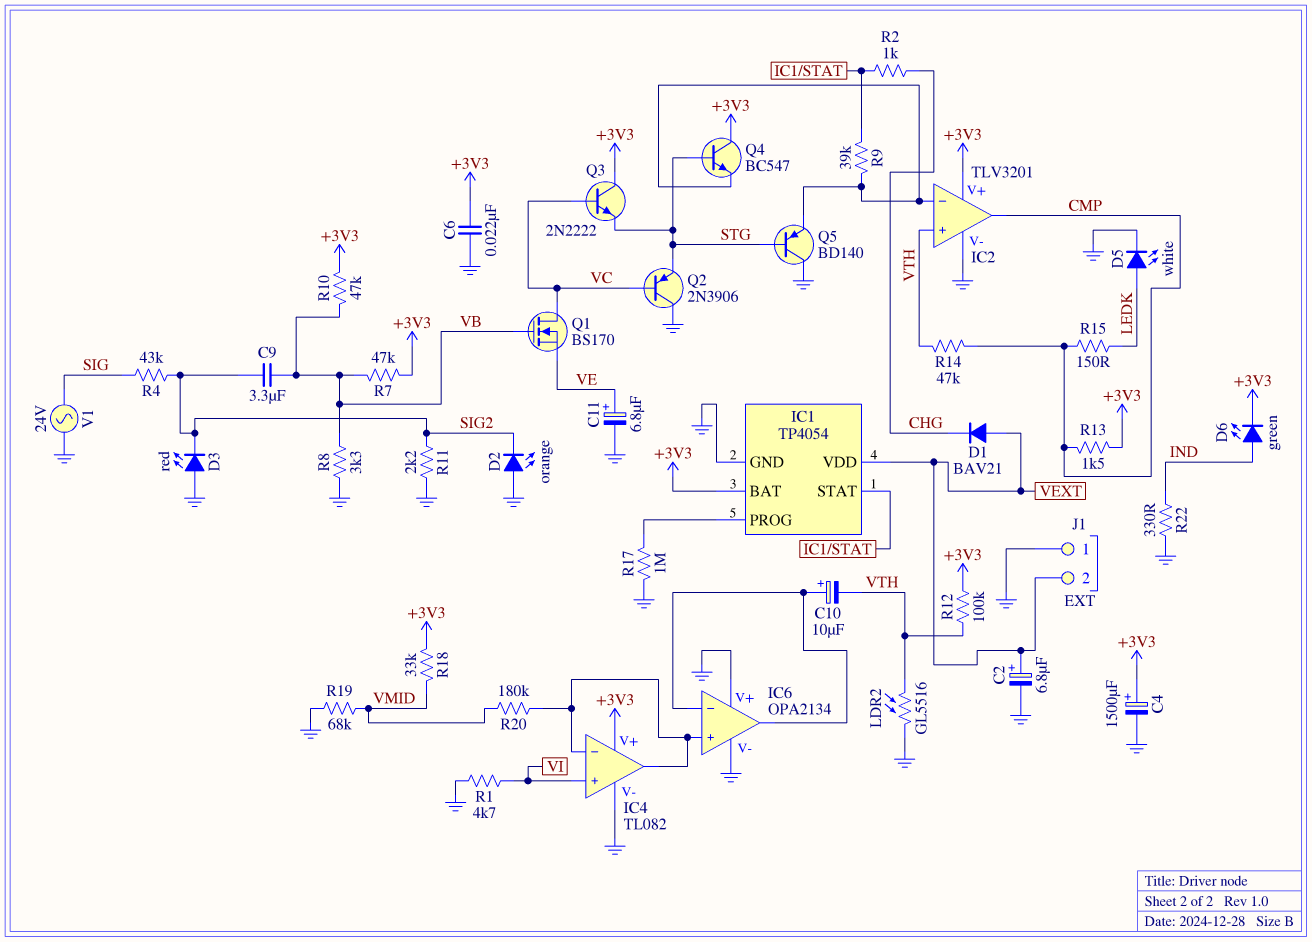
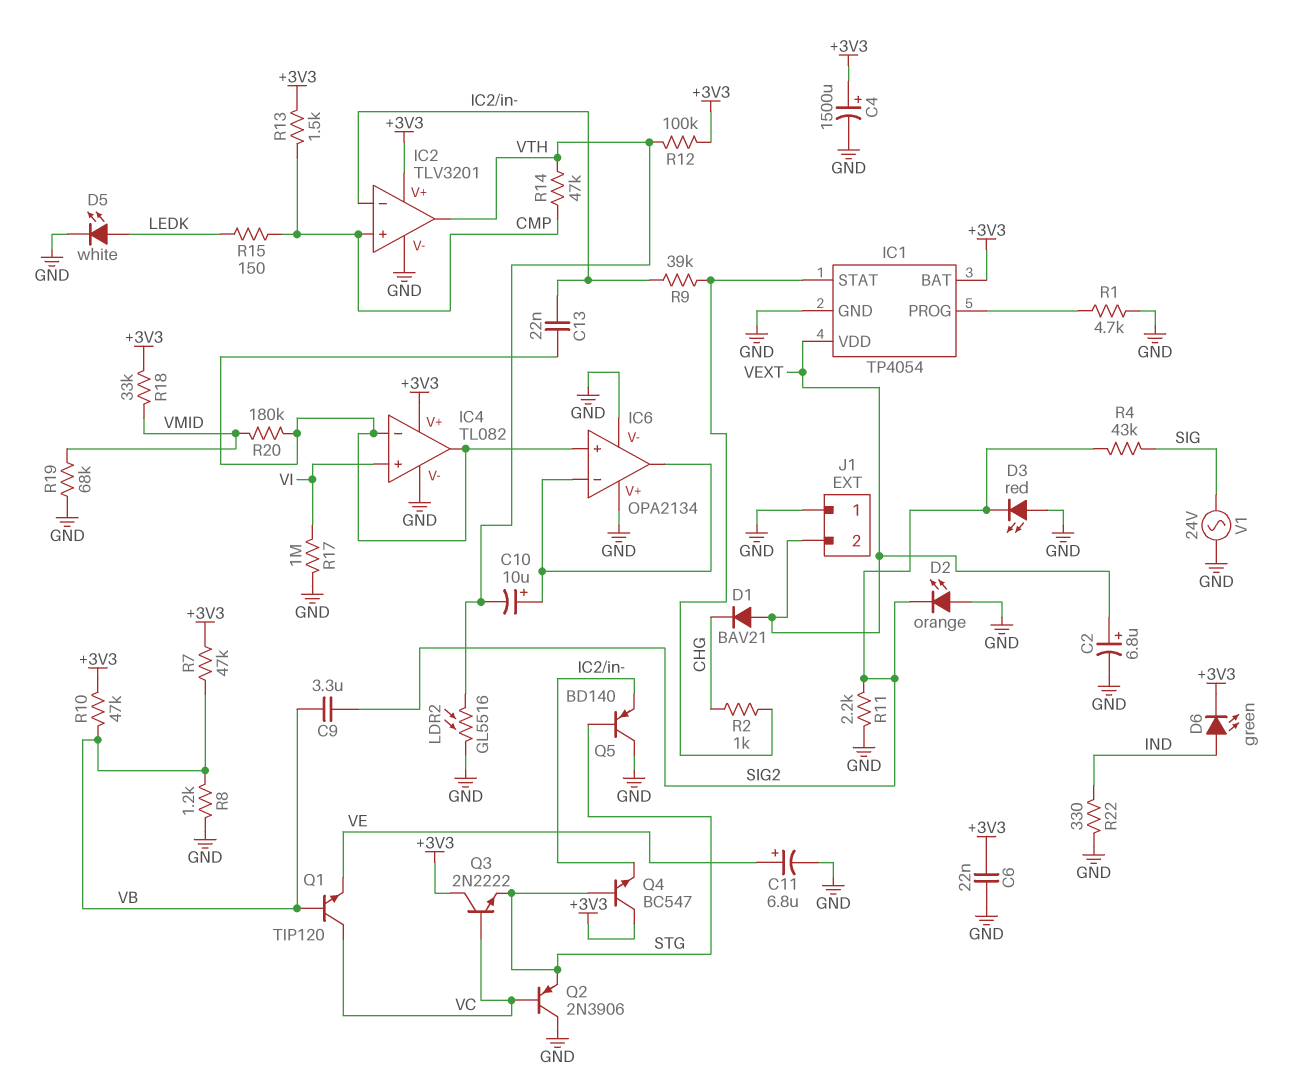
C13: none -> 22nF (IC2/in-, IC4/in-)
IC2 pin in+: VTH -> CMP
IC2 pin out: CMP -> VTH
Q1: NMOS BS170 (G VB, D VC, S VE) -> NPN TIP120 (B VB, C VC, E VE)
R1: 4.7k (GND, VI) -> 4.7k (GND, IC1/PROG)
R8: 3.3k (GND, VB) -> 1.2k (GND, VB)
R17: 1M (GND, IC1/PROG) -> 1M (GND, VI)

